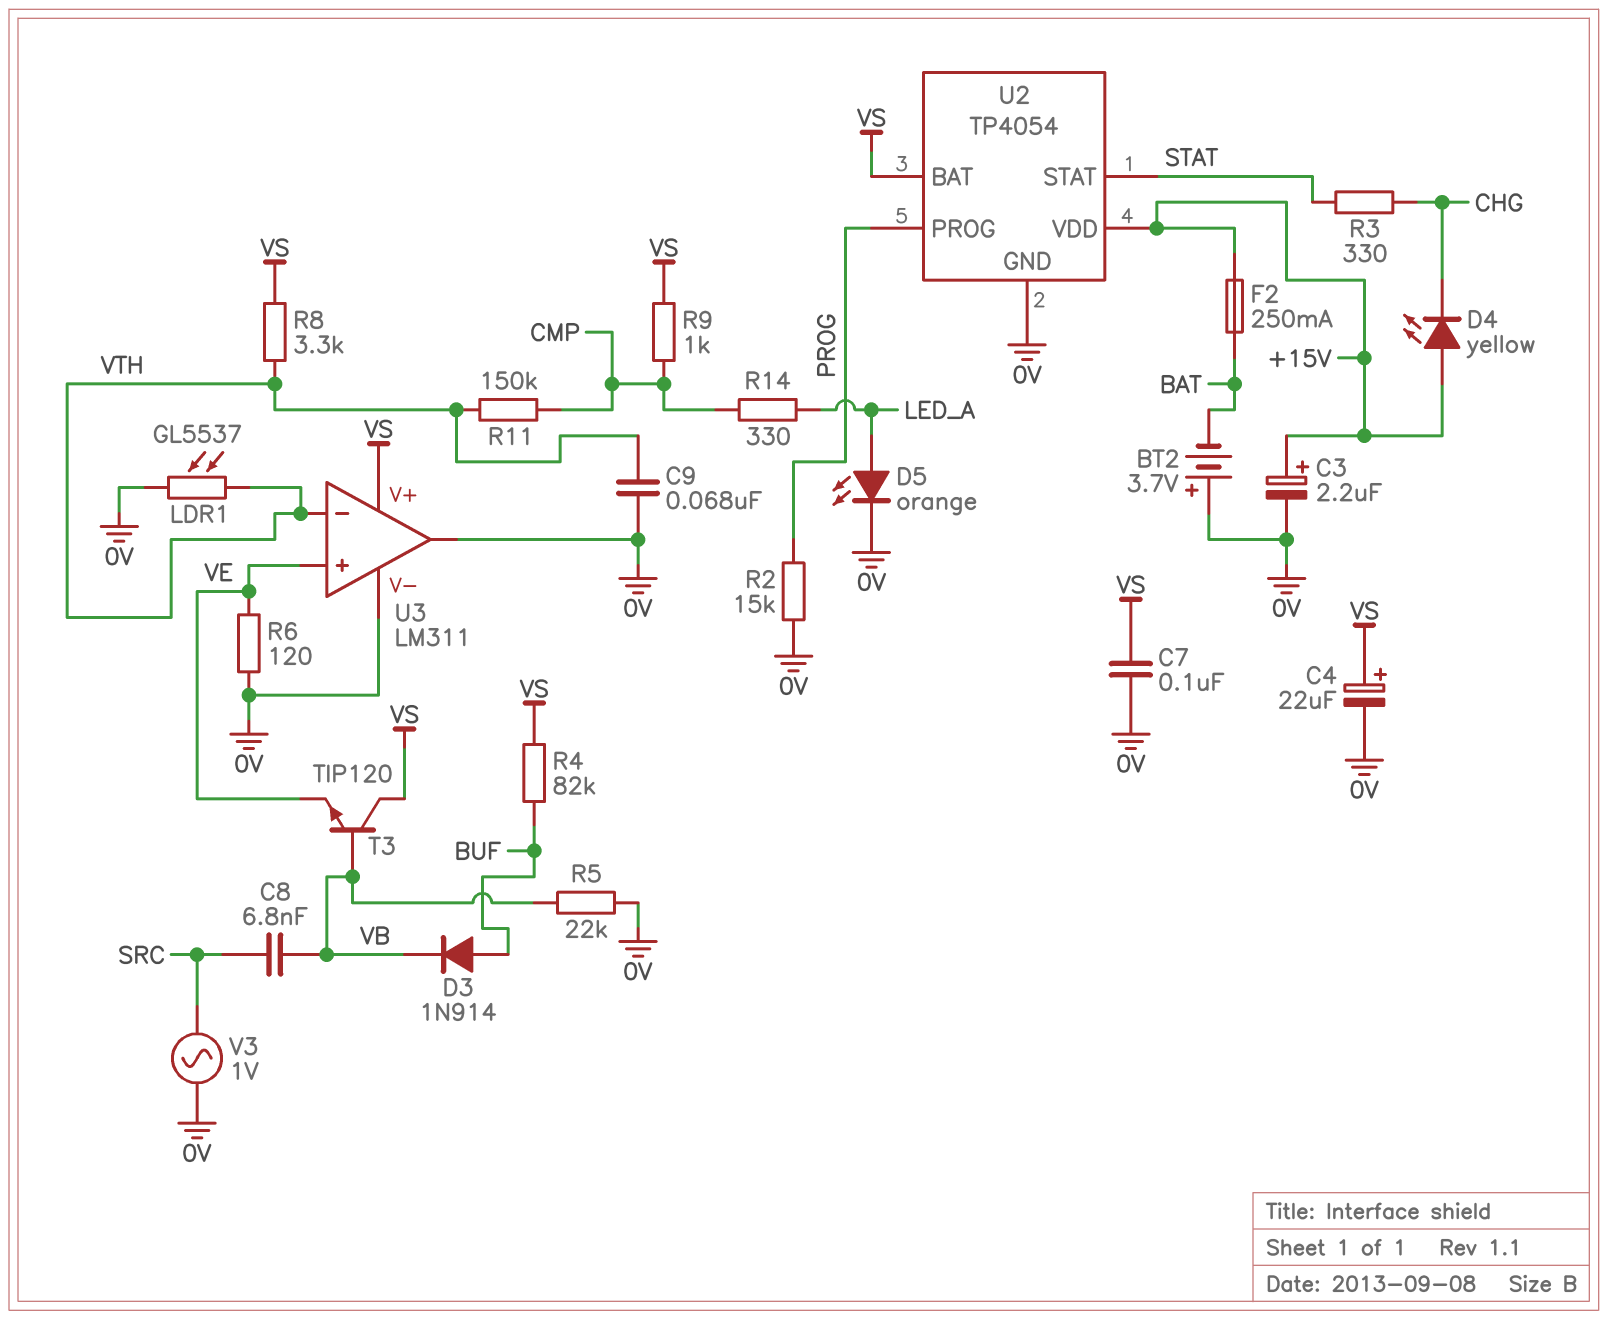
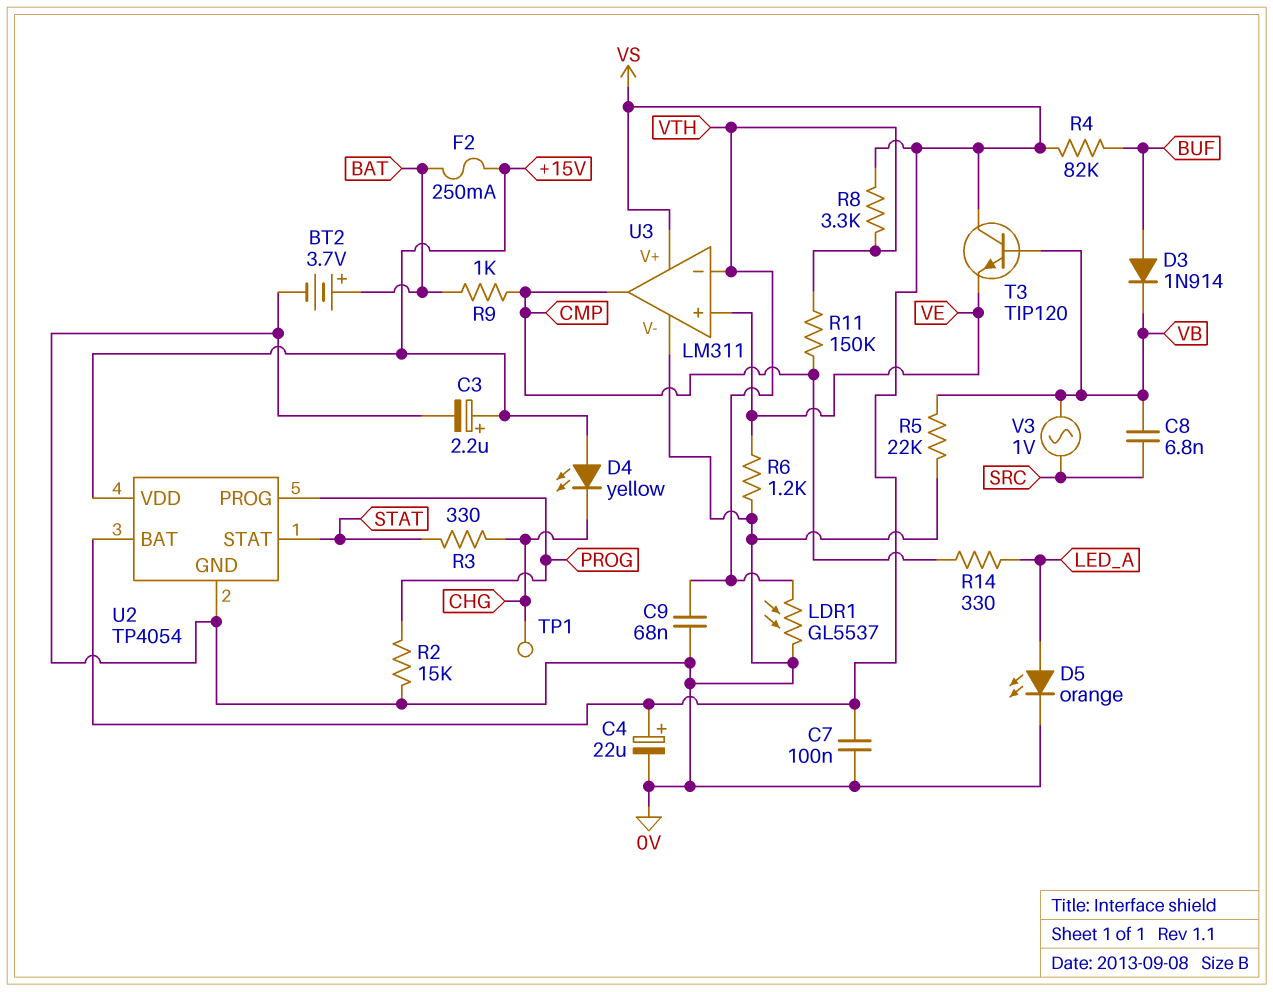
BT2: 3.7V (plus 0V, minus BAT) -> 3.7V (plus BAT, minus 0V)
R6: 120 (0V, VE) -> 1.2k (0V, VE)
R9: 1k (CMP, VS) -> 1k (BAT, CMP)
TP1: none -> test point (CHG)
U3 pin out: 0V -> CMP
V3: AC 1V (0V, SRC) -> AC 1V (SRC, VB)

